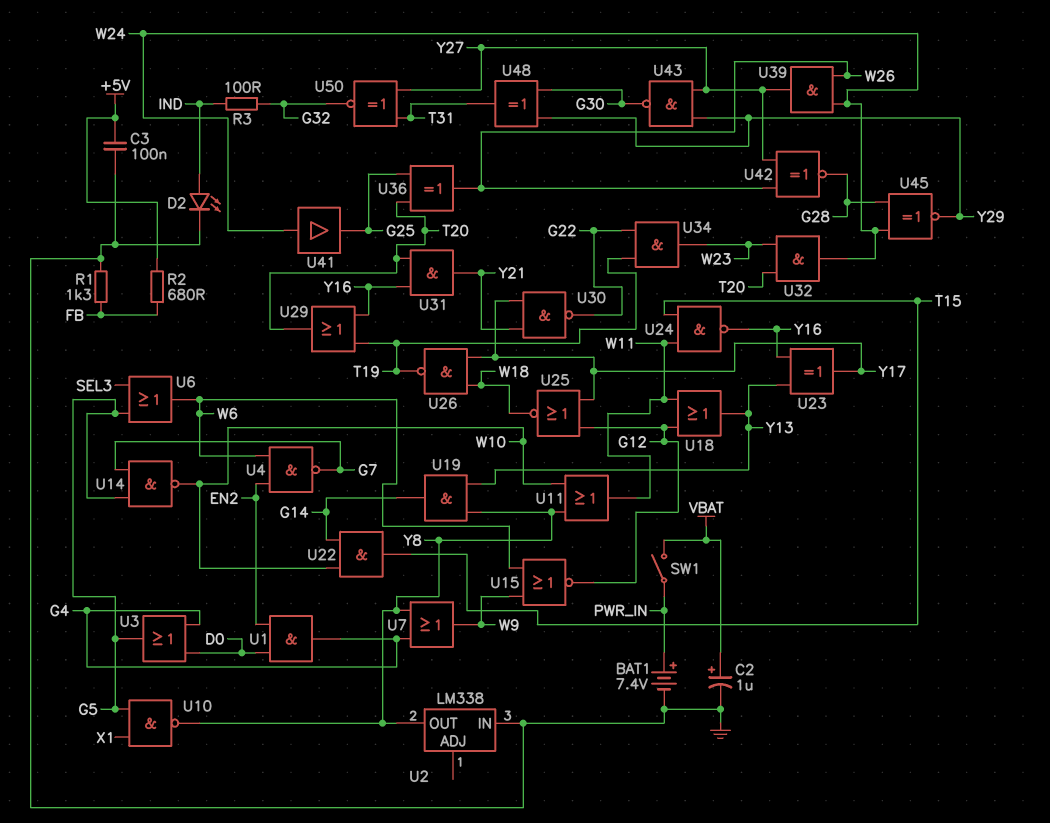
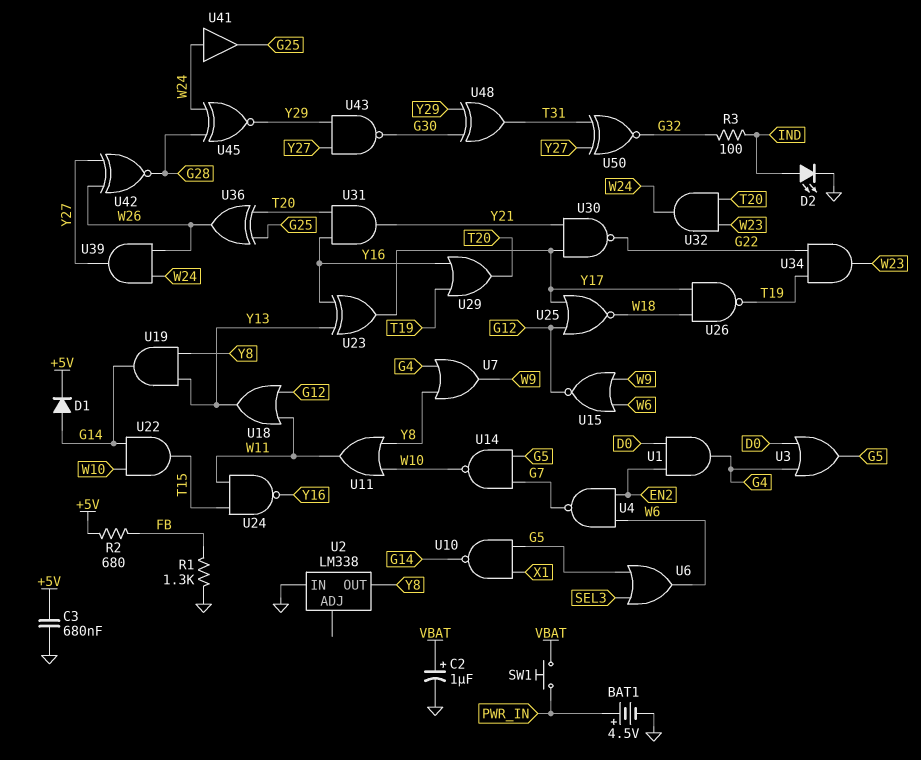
BAT1: 7.4V (plus PWR_IN, minus GND) -> 4.5V (plus PWR_IN, minus GND)
C3: 100nF (+5V, GND) -> 680nF (+5V, GND)
D1: none -> diode (A G14, K +5V)
SW1: switch (PWR_IN, VBAT) -> button (PWR_IN, VBAT)
U10: NAND (in G5, in X1, out Y8) -> NAND (in G5, in X1, out G14)

